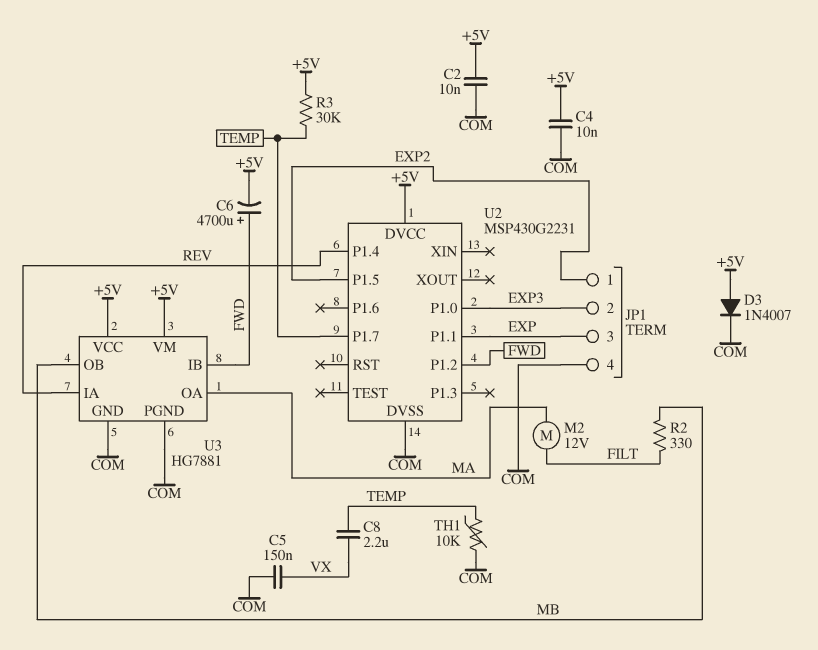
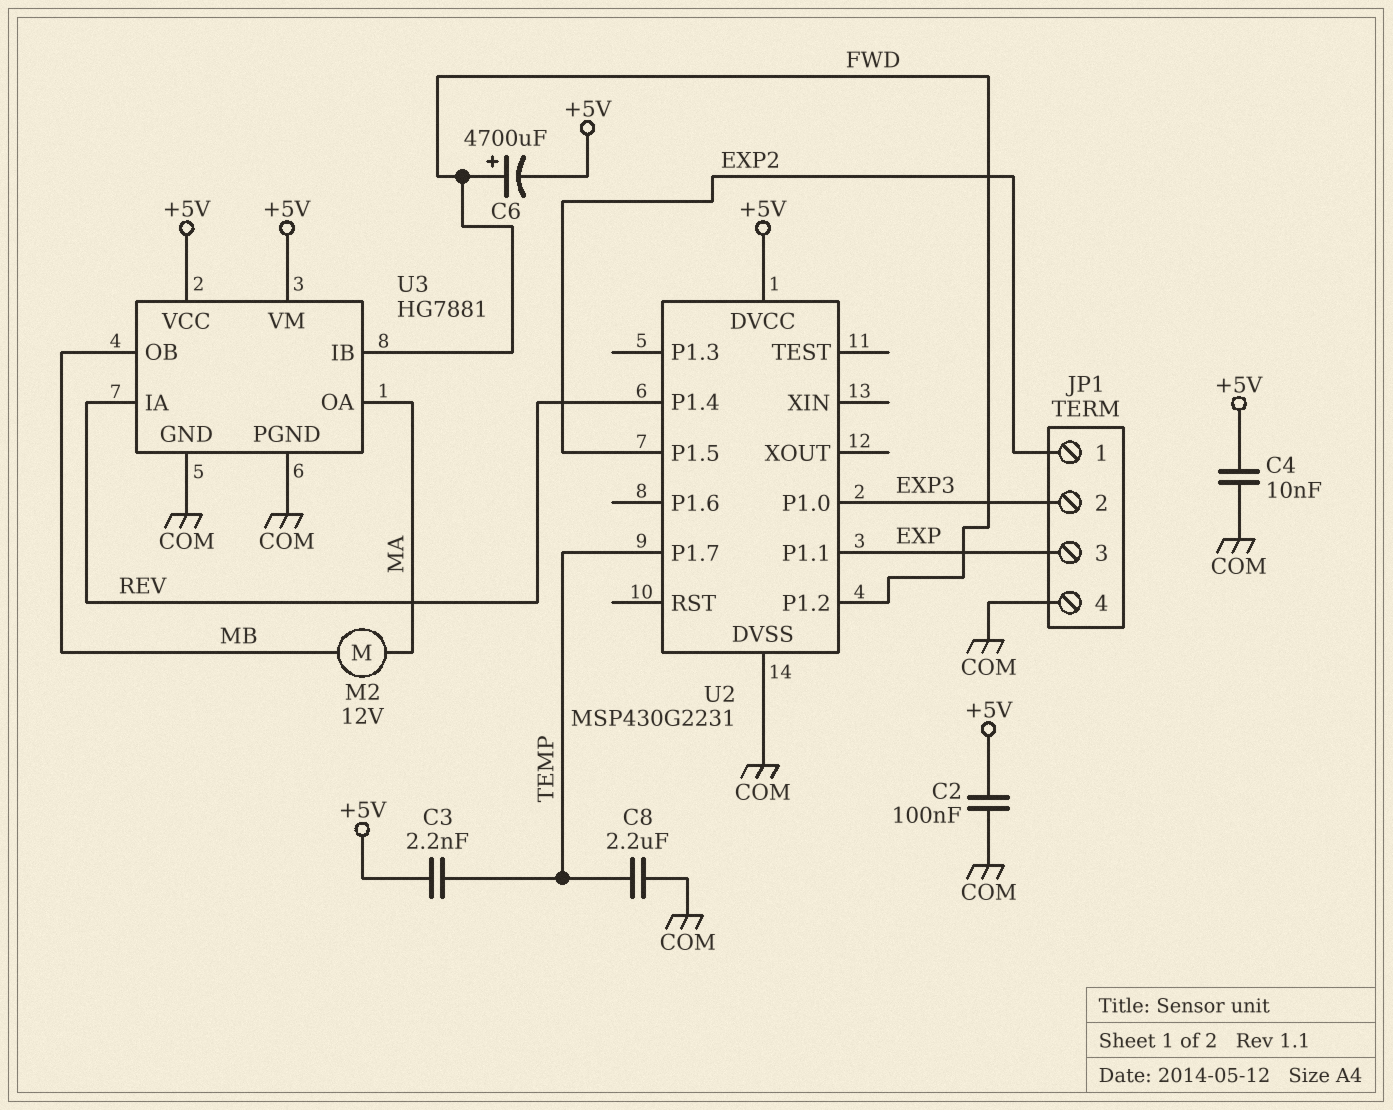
C2: 10nF (+5V, COM) -> 100nF (+5V, COM)
C3: none -> 2.2nF (+5V, TEMP)
C5: 150nF (COM, VX) -> none
C8: 2.2uF (TEMP, VX) -> 2.2uF (COM, TEMP)
D3: diode 1N4007 (A +5V, K COM) -> none
M2: motor 12V (FILT, MA) -> motor 12V (MA, MB)
R2: 330 (FILT, MB) -> none
R3: 30k (+5V, TEMP) -> none
TH1: 10k (COM, TEMP) -> none

